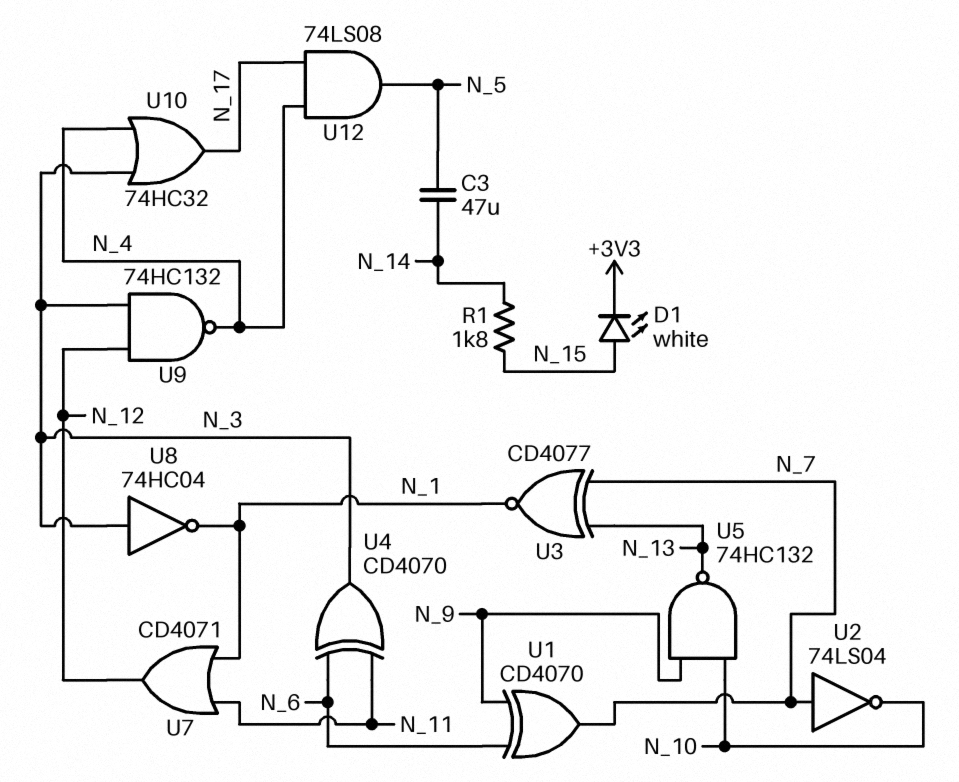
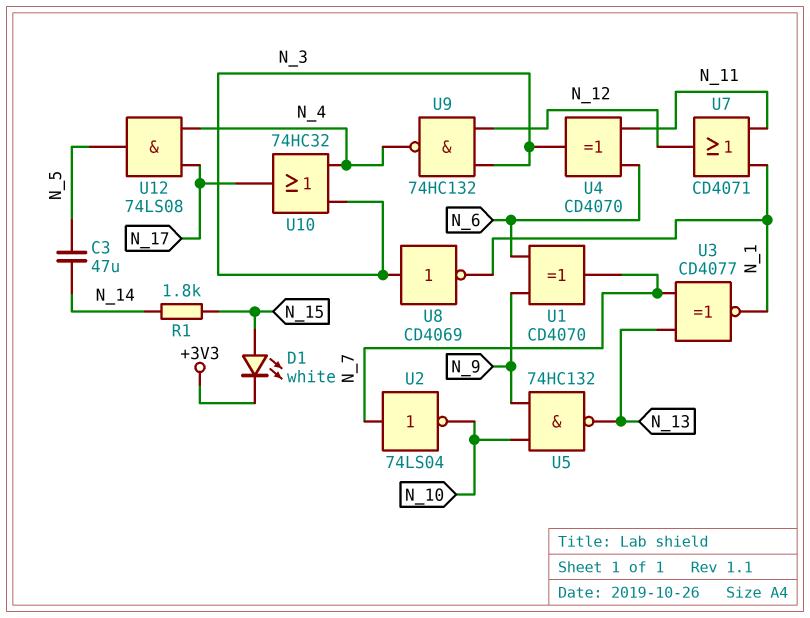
U8: NOT 74HC04 (in N_3, out N_1) -> NOT CD4069 (in N_3, out N_1)

